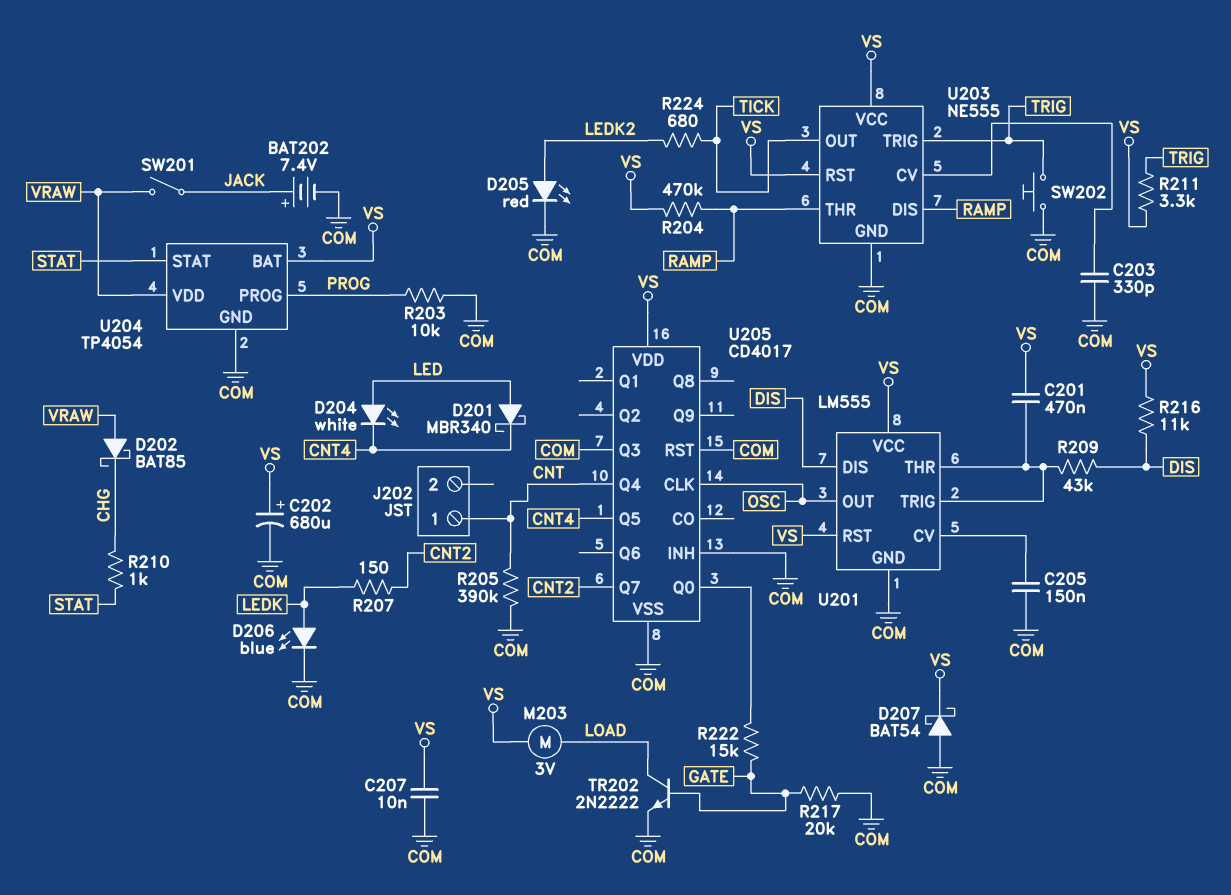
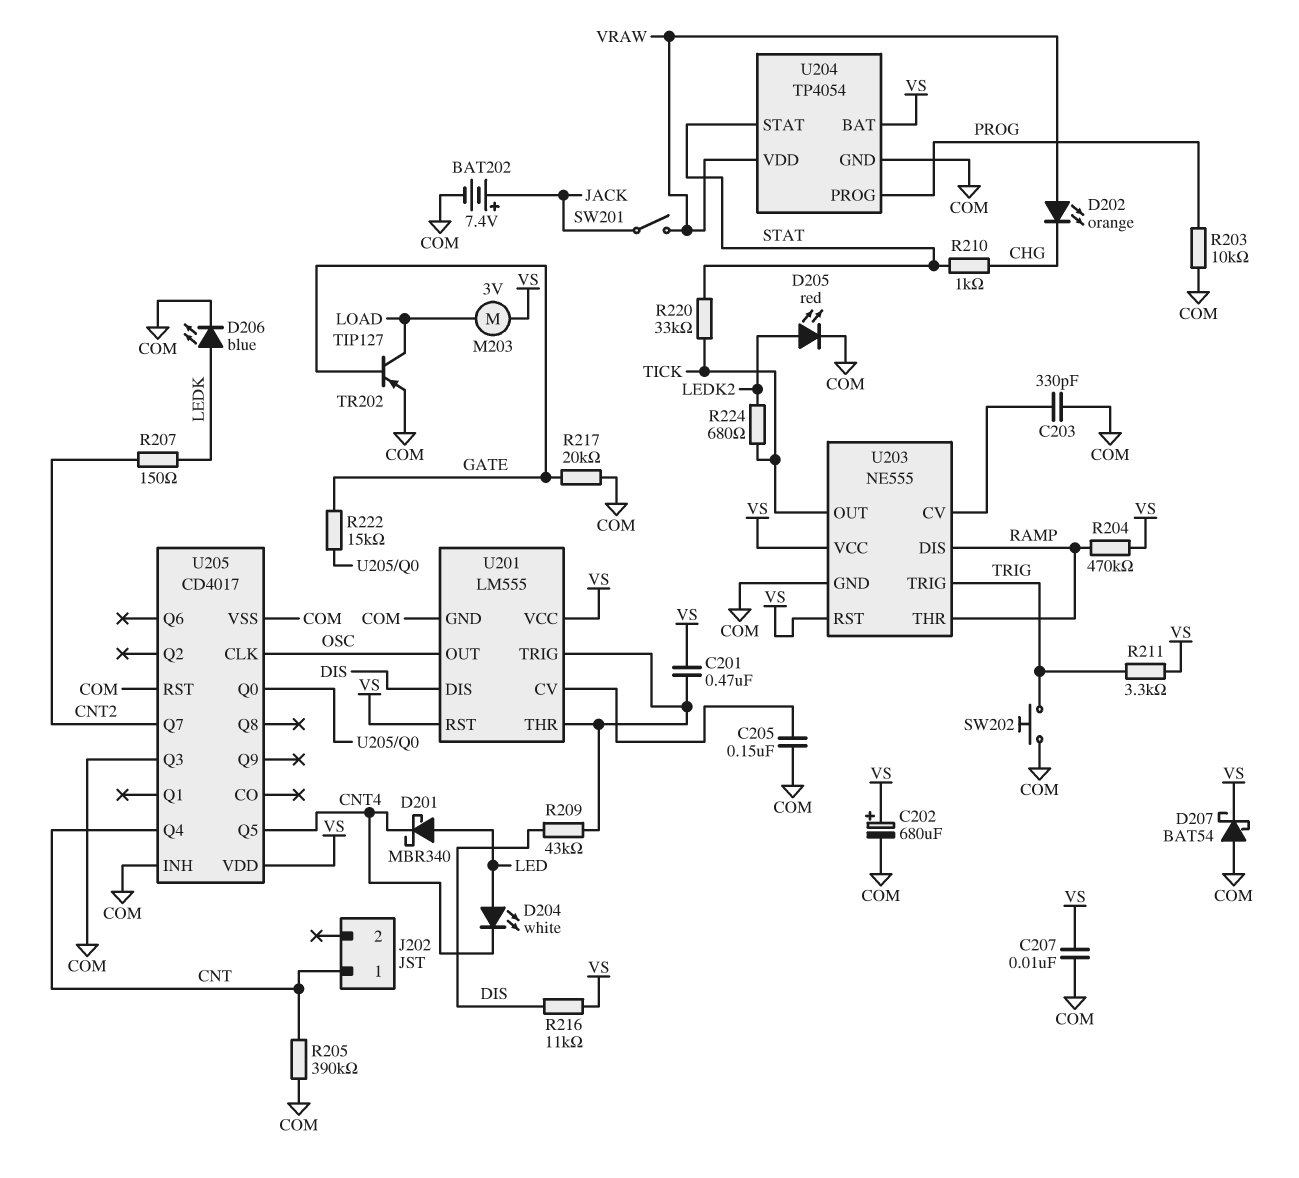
D202: schottky BAT85 (A VRAW, K CHG) -> LED orange (A VRAW, K CHG)
R220: none -> 33k (STAT, TICK)
TR202: NPN 2N2222 (B GATE, C LOAD, E COM) -> PNP TIP127 (B GATE, C LOAD, E COM)

